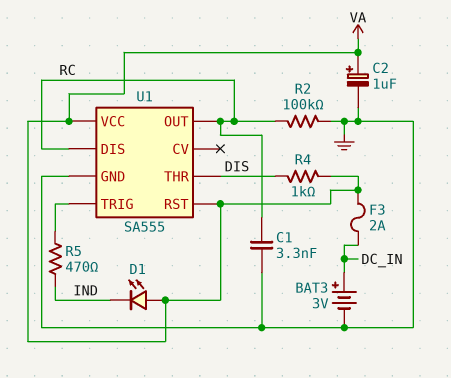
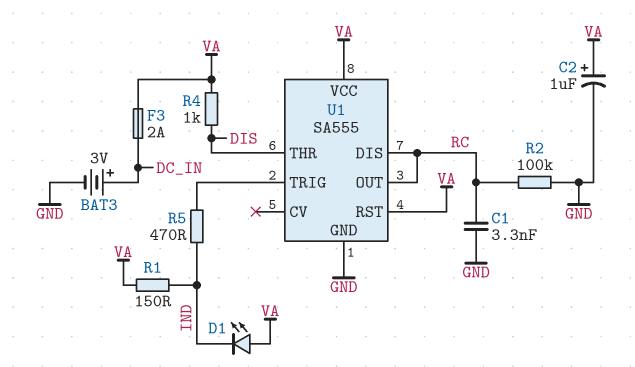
R1: none -> 150 (IND, VA)

